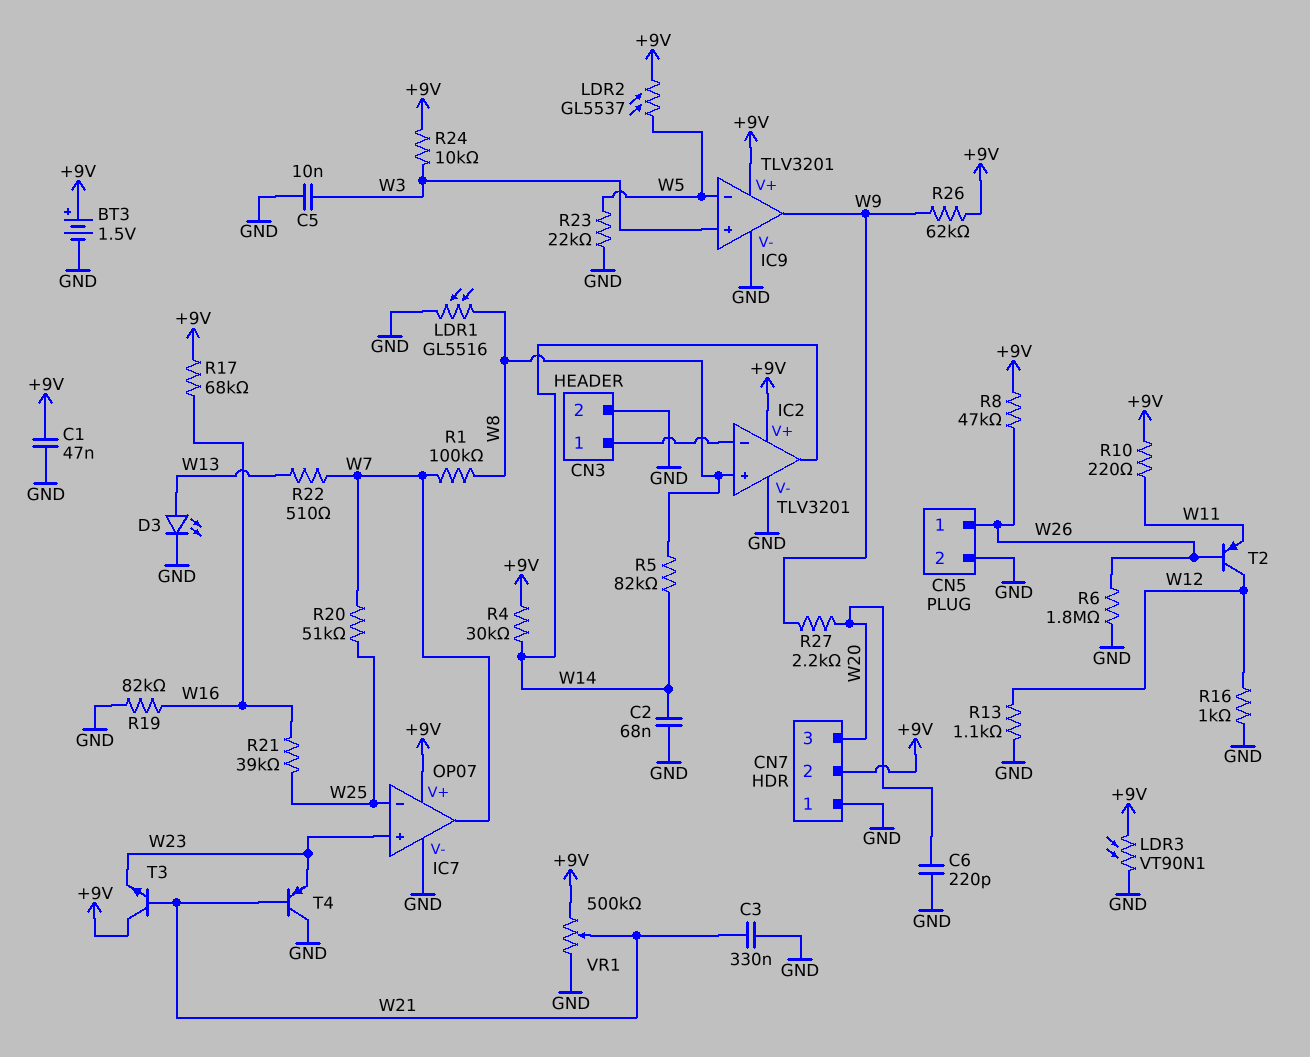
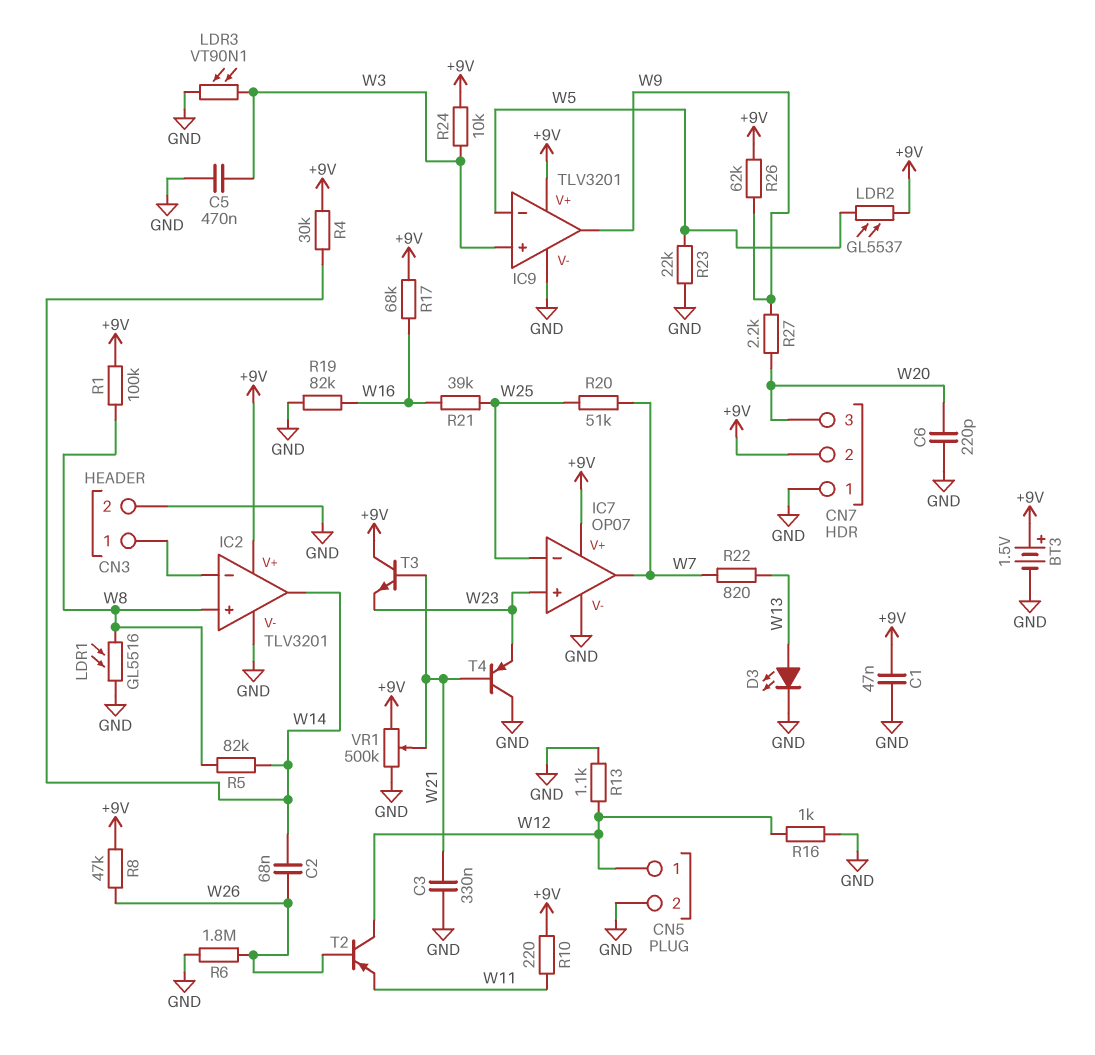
C2: 68nF (GND, W14) -> 68nF (W14, W26)
C5: 10nF (GND, W3) -> 470nF (GND, W3)
CN5 pin 1: W26 -> W12
LDR3: VT90N1 (+9V, GND) -> VT90N1 (GND, W3)
R1: 100k (W7, W8) -> 100k (+9V, W8)
R22: 510 (W7, W13) -> 820 (W7, W13)

